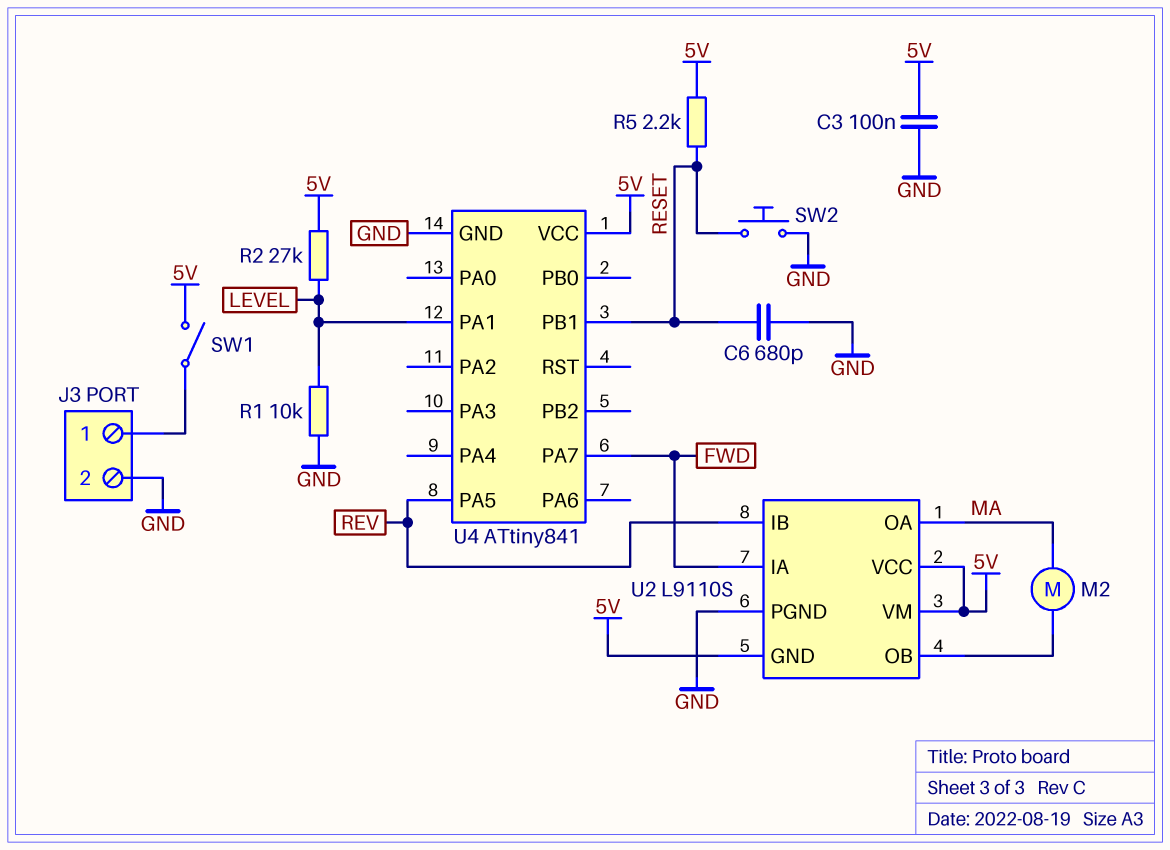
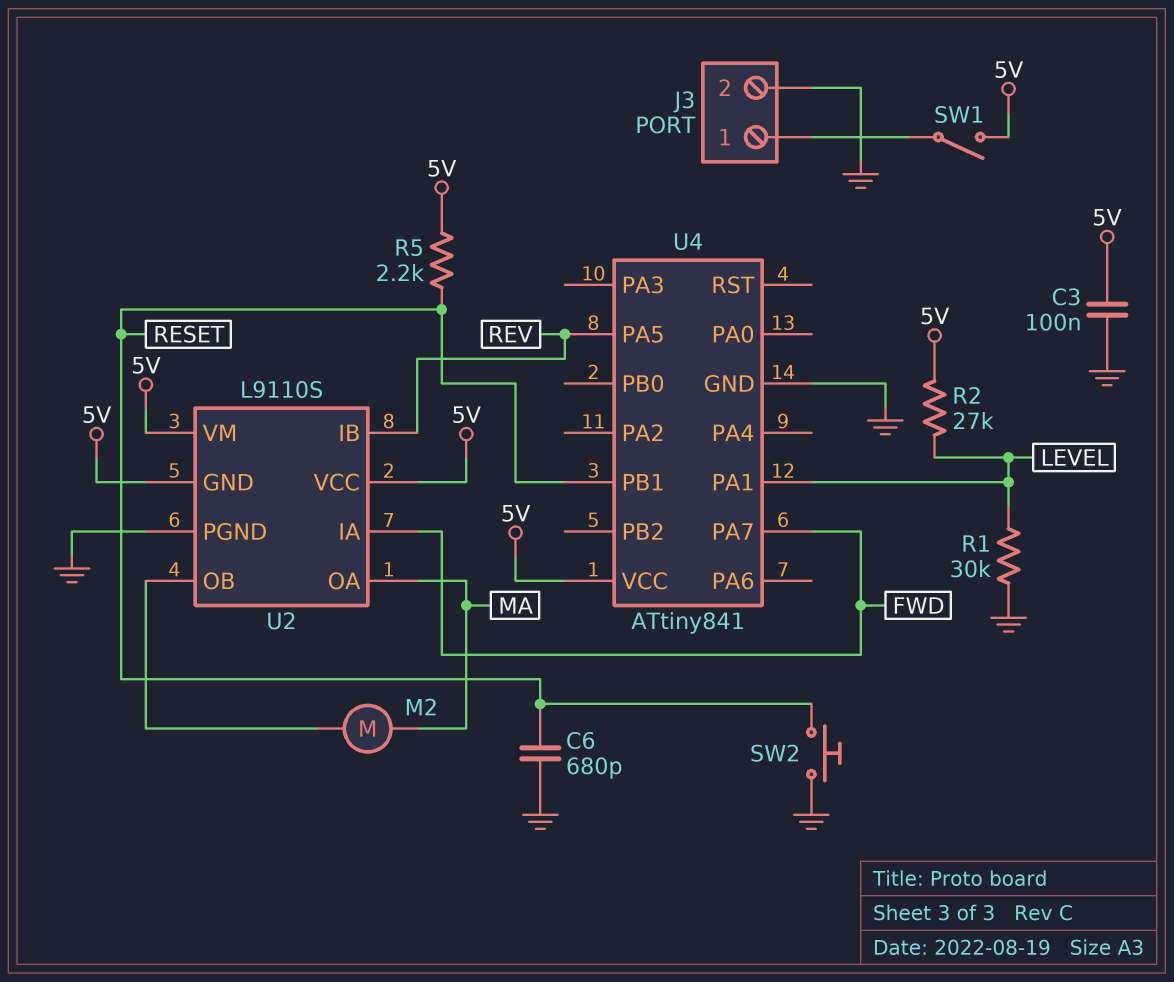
R1: 10k (GND, LEVEL) -> 30k (GND, LEVEL)

